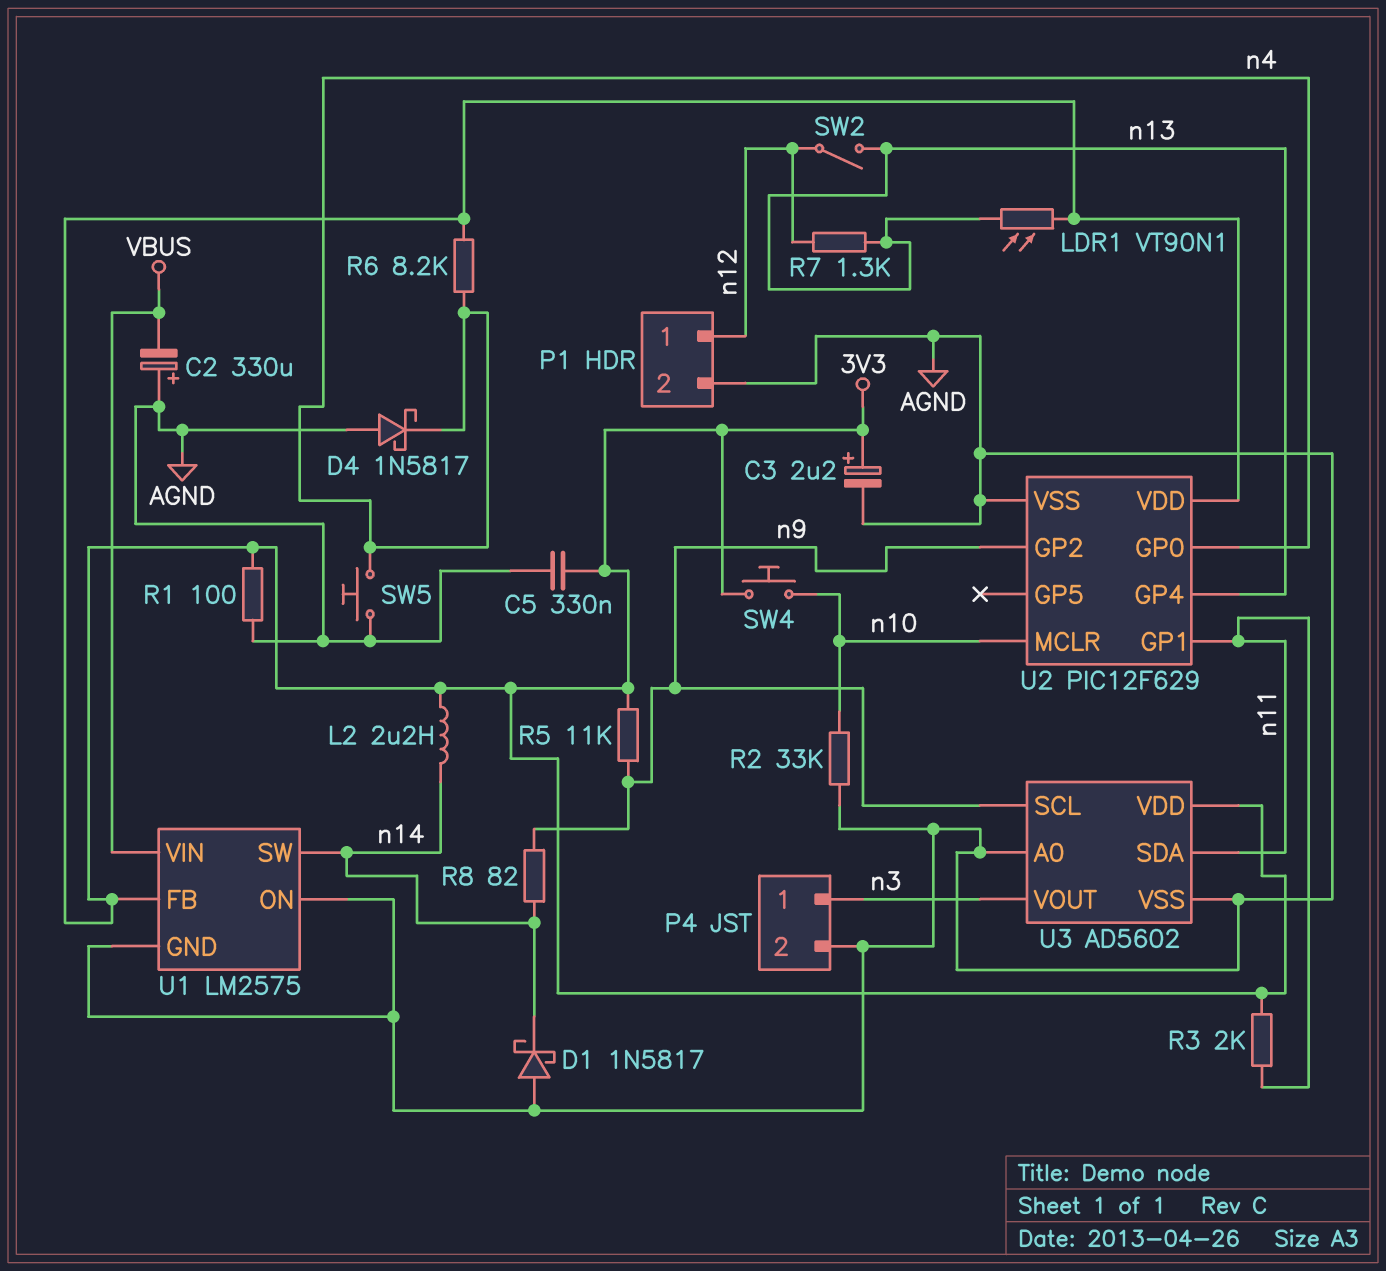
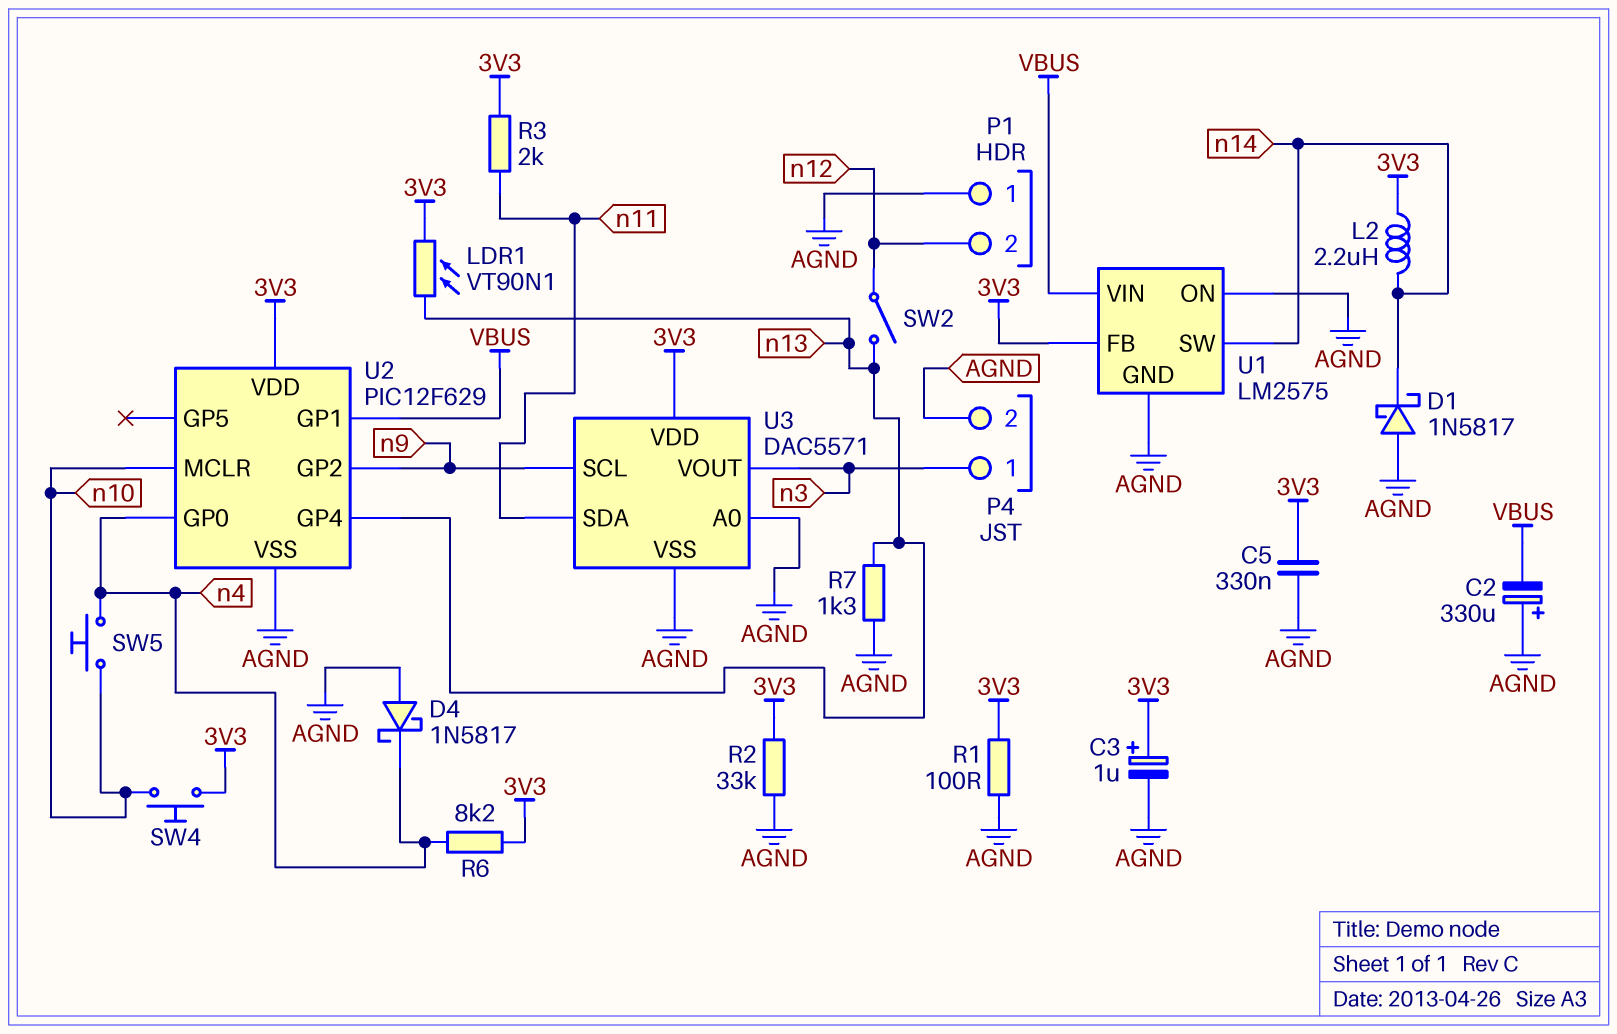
C3: 2.2uF (plus 3V3, minus AGND) -> 1uF (plus 3V3, minus AGND)
P1 pin 1: n12 -> AGND
P1 pin 2: AGND -> n12
R2: 33k (AGND, n10) -> 33k (3V3, AGND)
R5: 11k (3V3, n9) -> none
R7: 1.3k (n12, n13) -> 1.3k (AGND, n13)
R8: 82 (n9, n14) -> none
SW5: button (AGND, n4) -> button (n4, n10)
U2 pin GP1: n11 -> VBUS
U3: AD5602 -> DAC5571

